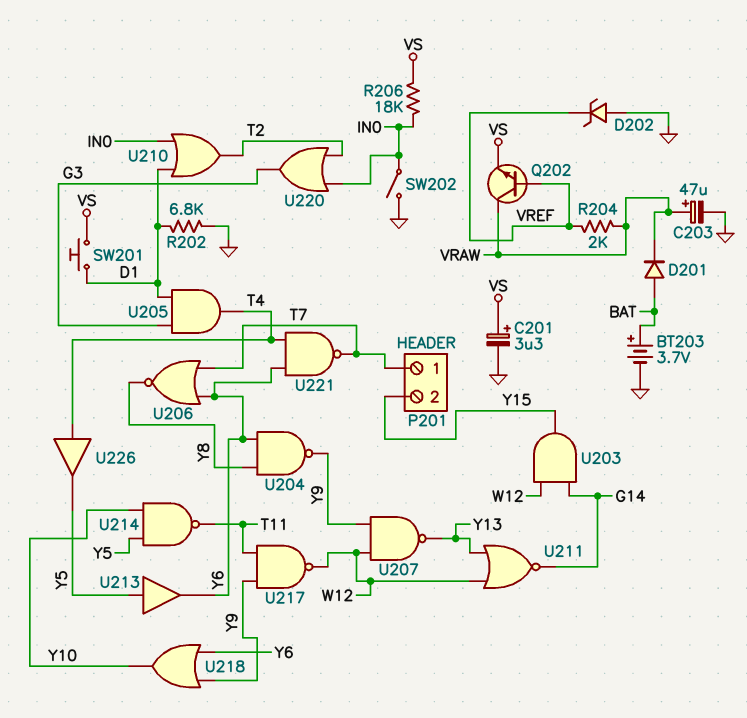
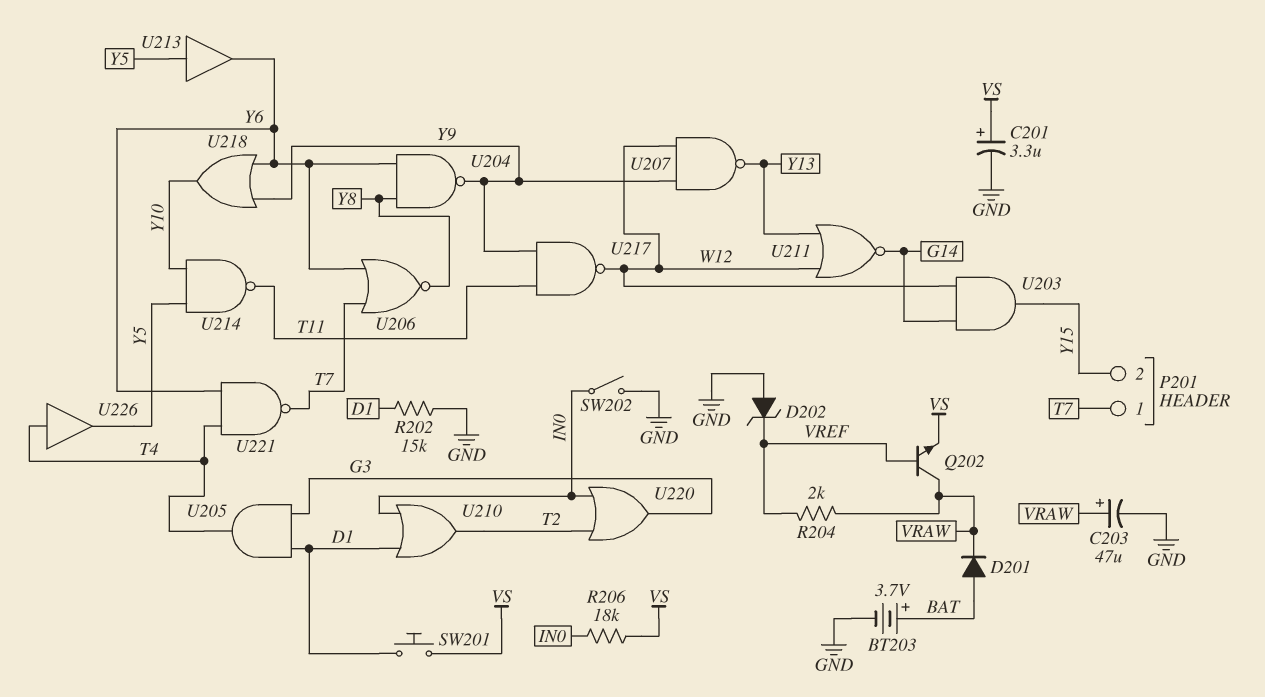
R202: 6.8k (D1, GND) -> 15k (D1, GND)

